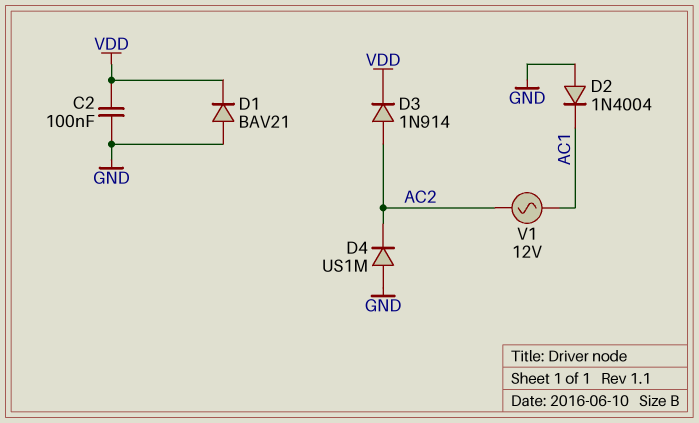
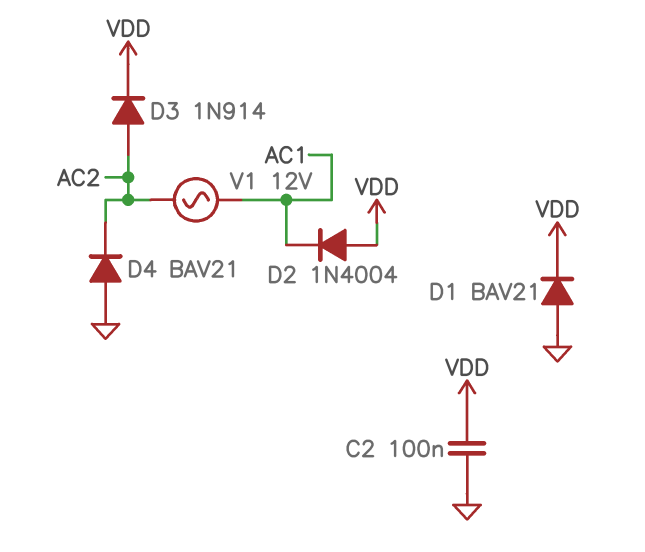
D2: diode 1N4004 (A GND, K AC1) -> diode 1N4004 (A VDD, K AC1)
D4: diode US1M (A GND, K AC2) -> diode BAV21 (A GND, K AC2)

